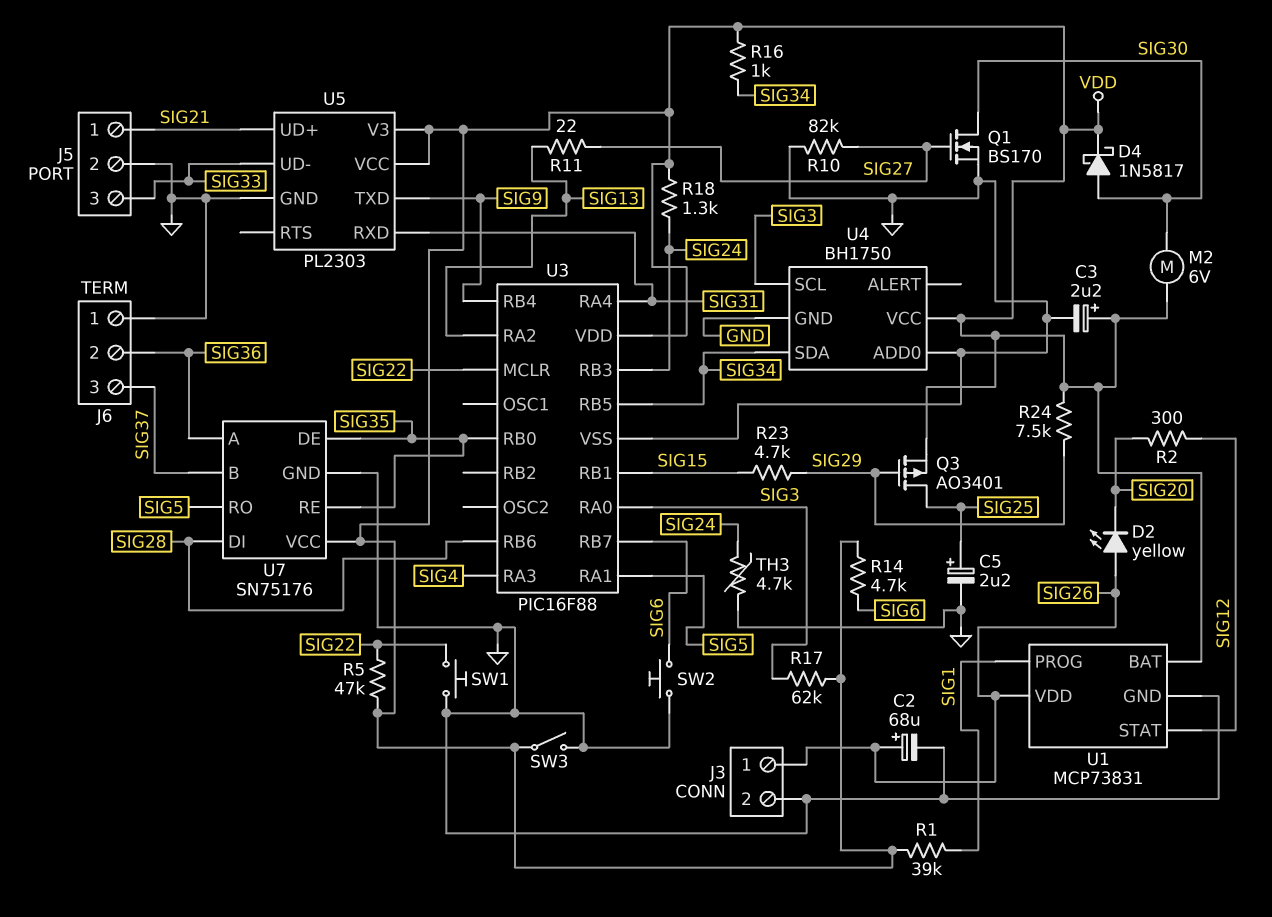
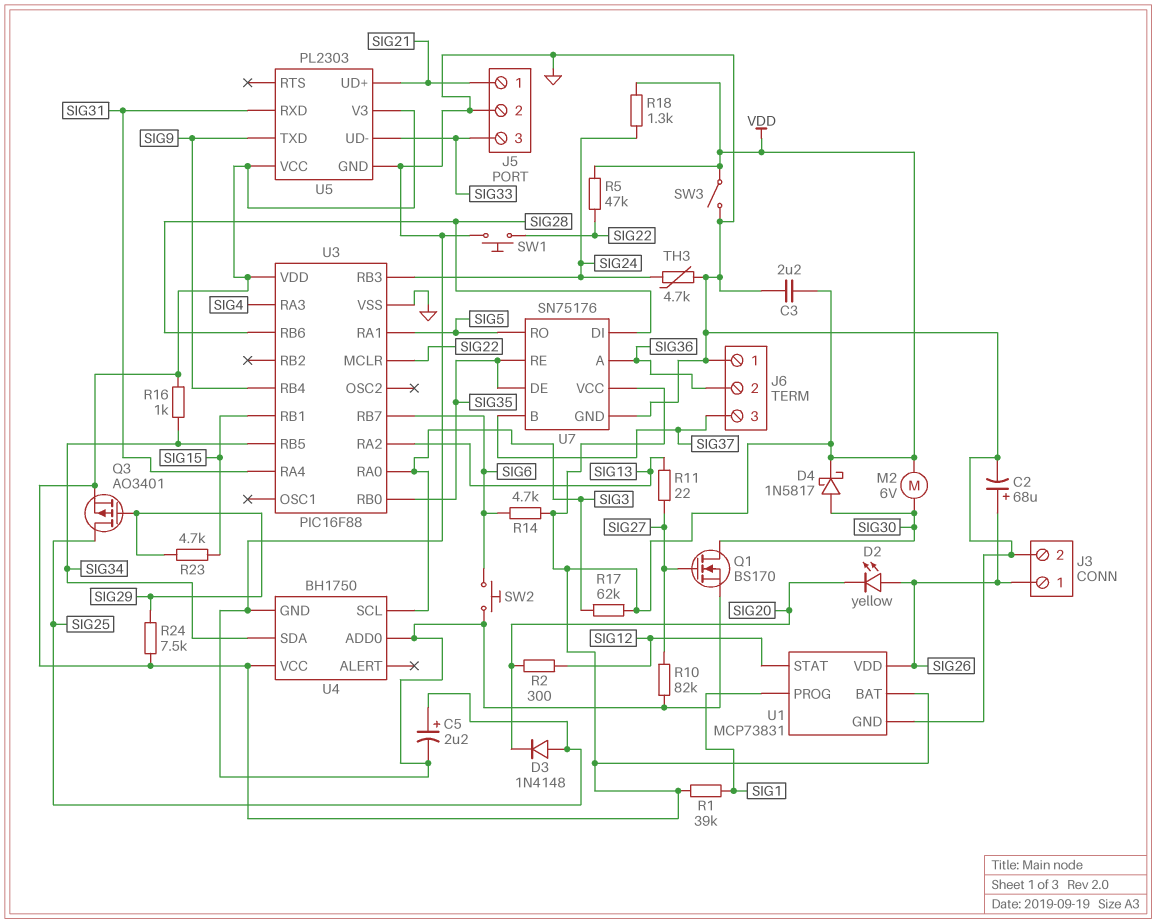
C3: 2.2uF (plus VDD, minus GND) -> 2.2uF (GND, VDD)
D3: none -> diode 1N4148 (A SIG25, K SIG20)

